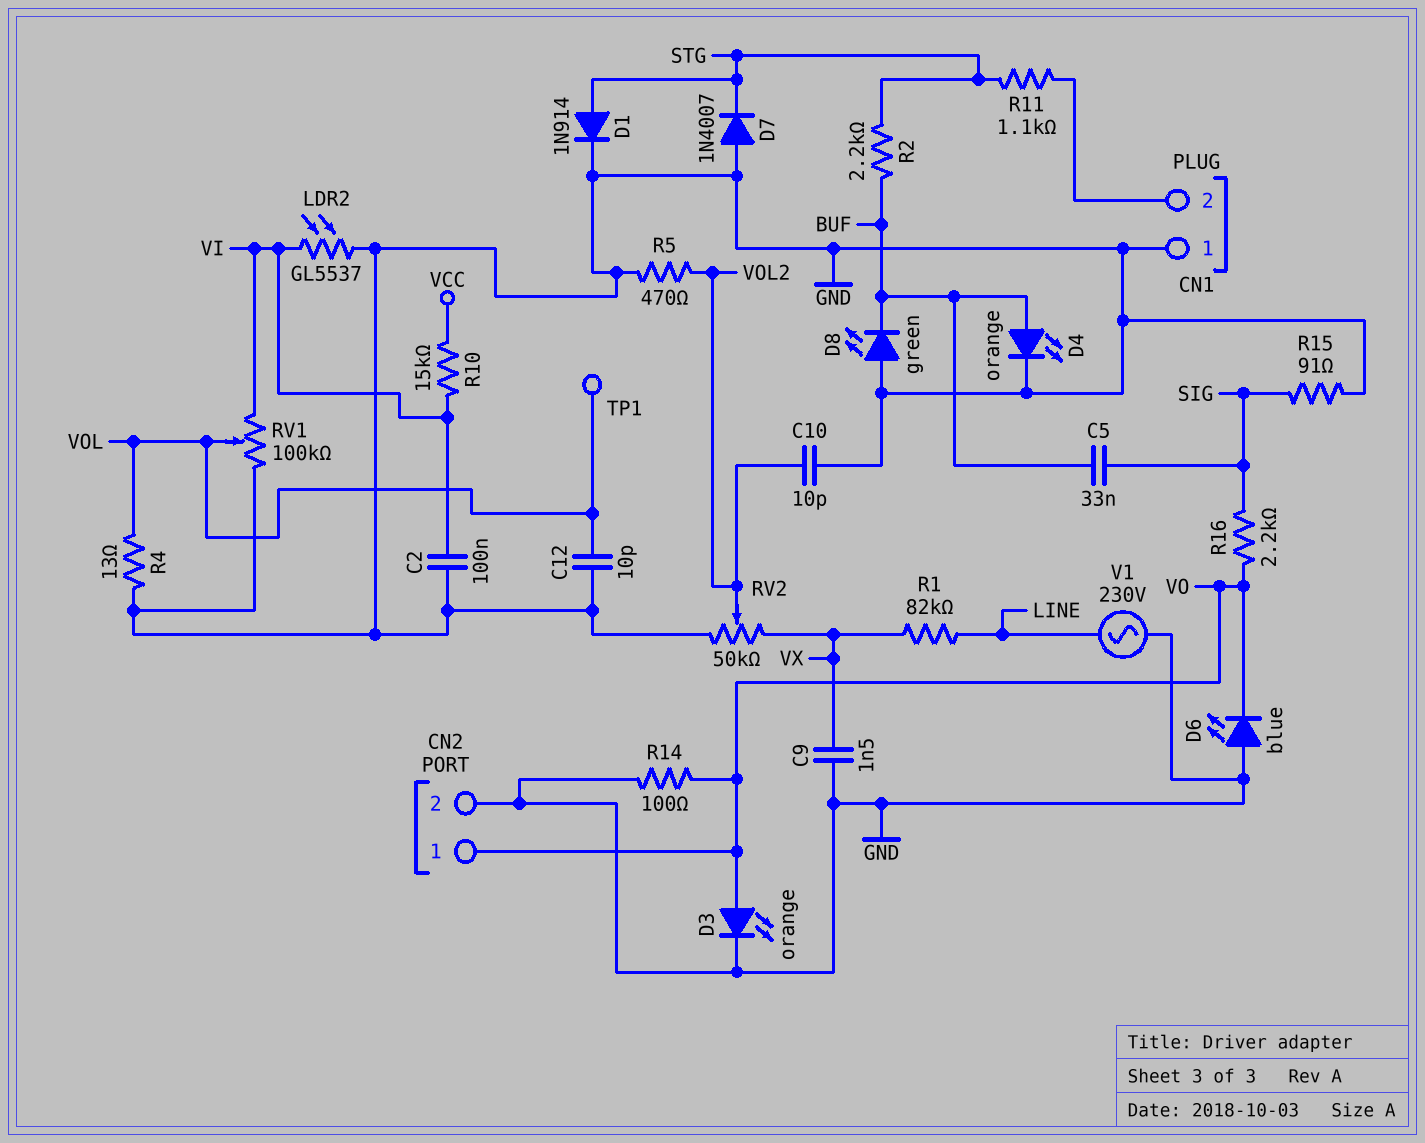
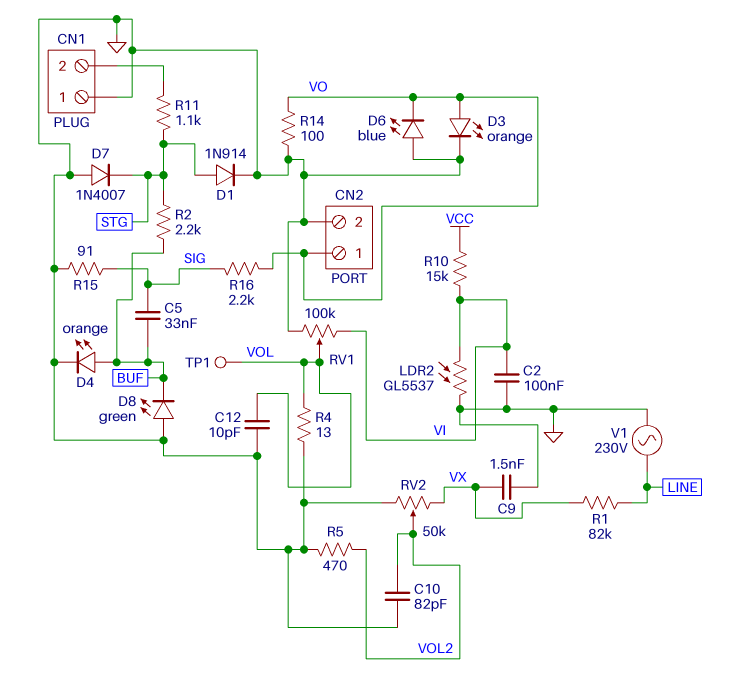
C10: 10pF (GND, VOL2) -> 82pF (GND, VOL2)

